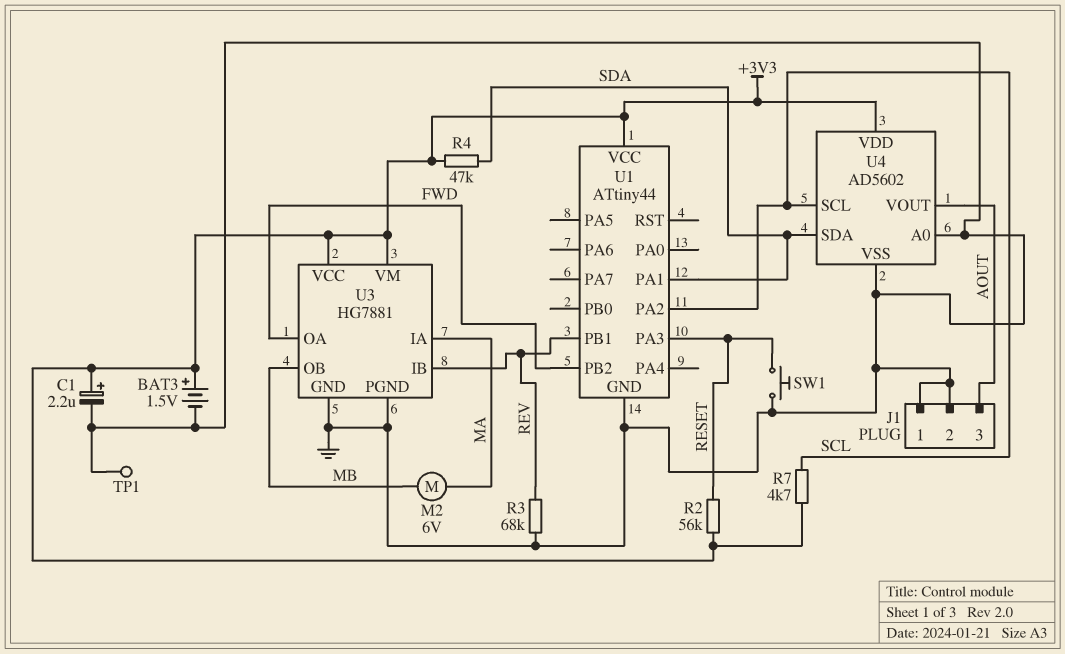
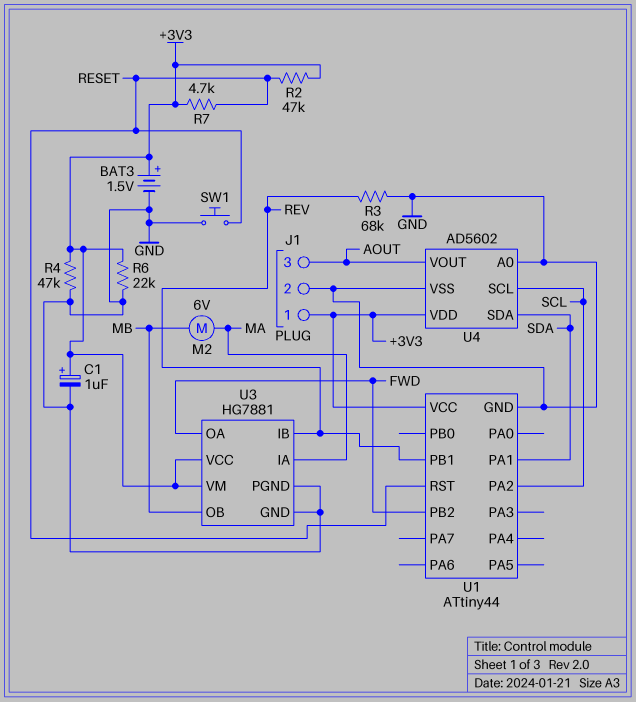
C1: 2.2uF (plus +3V3, minus GND) -> 1uF (plus +3V3, minus GND)
J1 pin 1: GND -> +3V3
R2: 56k (+3V3, RESET) -> 47k (+3V3, RESET)
R4: 47k (+3V3, SDA) -> 47k (+3V3, GND)
R6: none -> 22k (+3V3, GND)
R7: 4.7k (+3V3, SCL) -> 4.7k (+3V3, RESET)
TP1: test point (GND) -> none
U1 pin PA3: RESET -> none
U1 pin RST: none -> RESET

